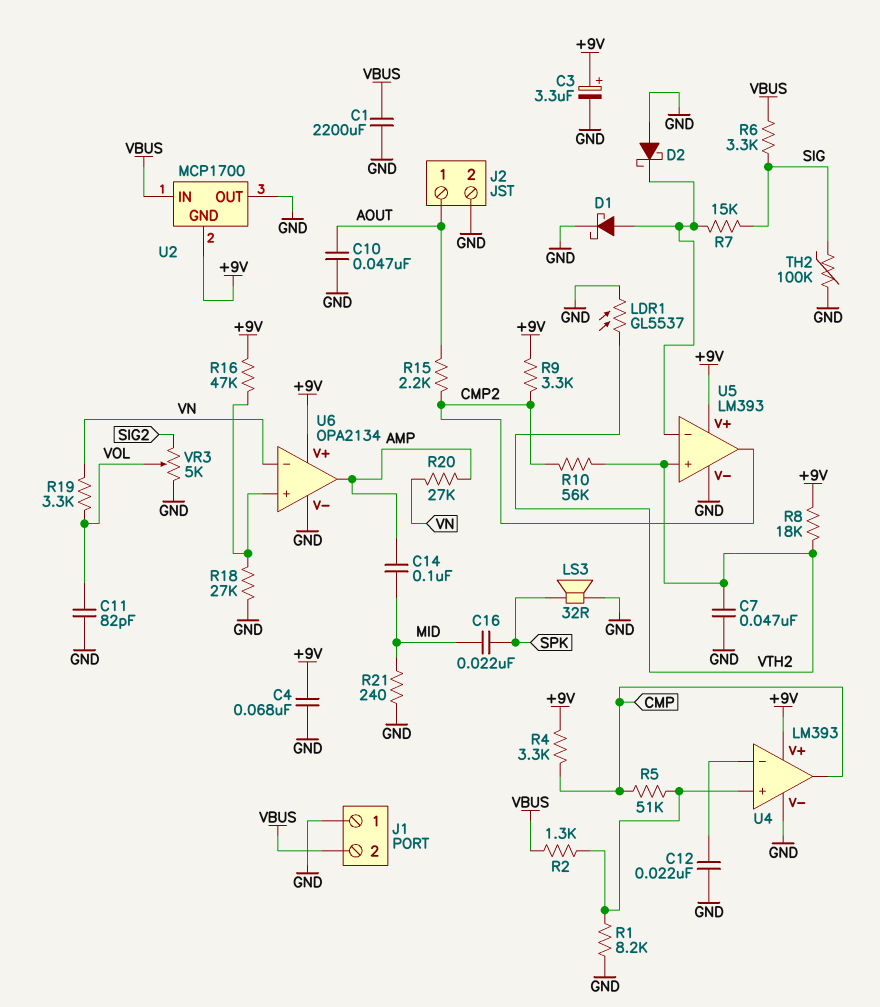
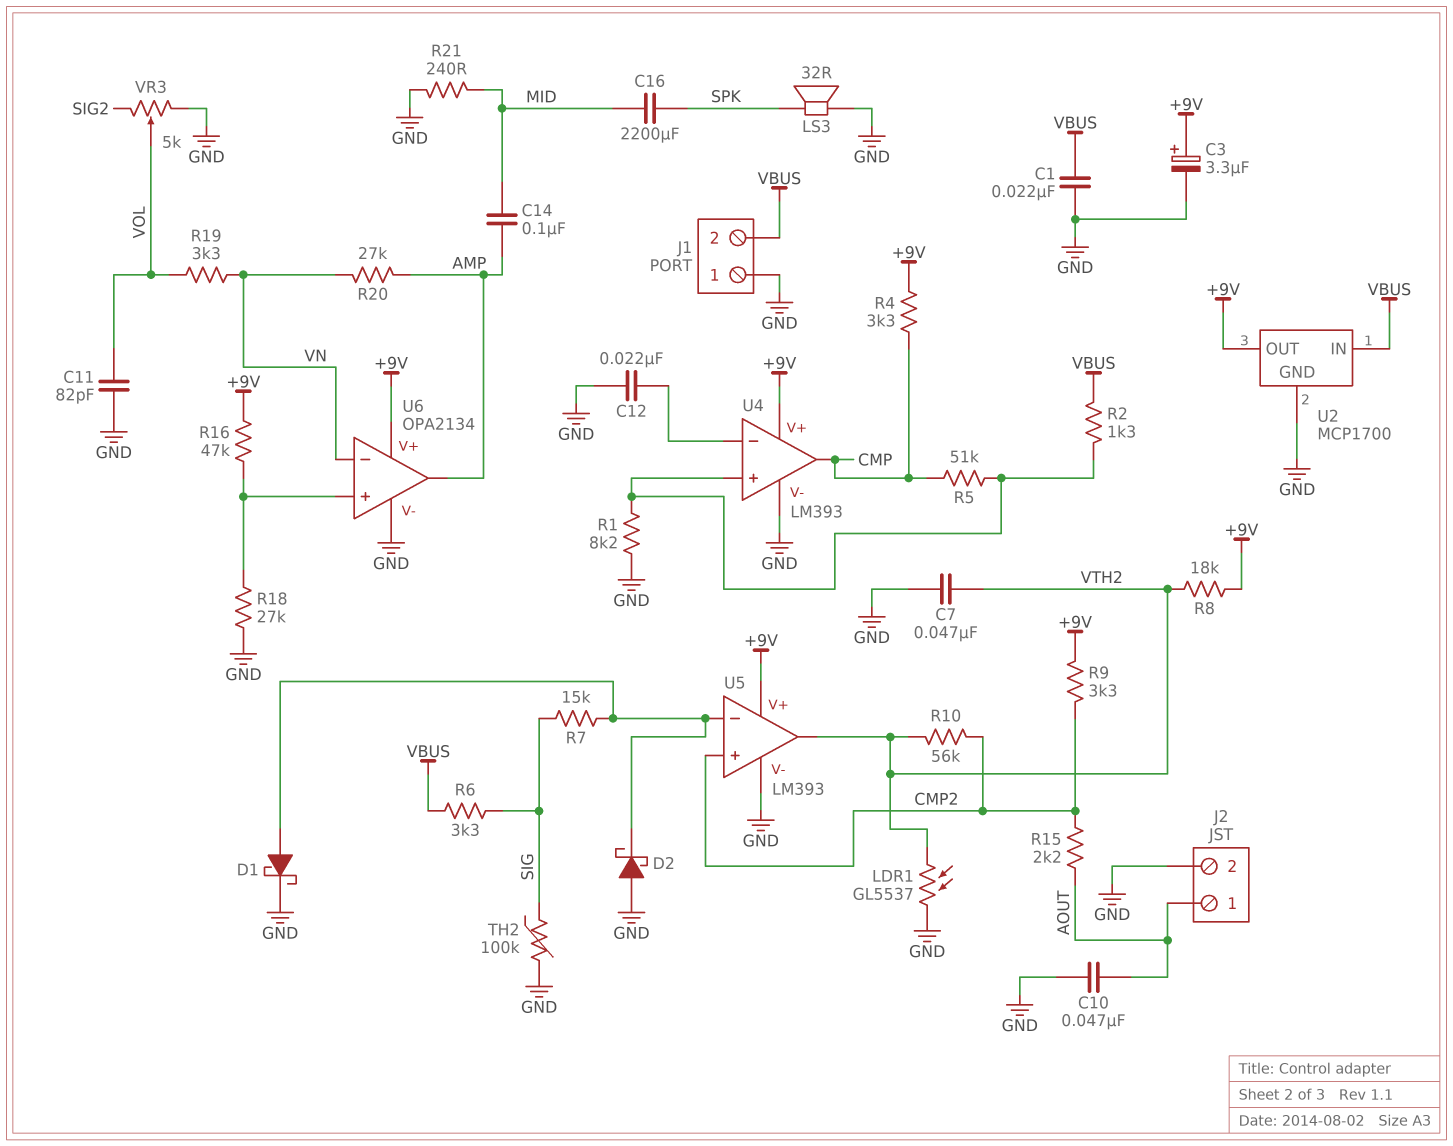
C1: 2200uF (GND, VBUS) -> 22nF (GND, VBUS)
C4: 68nF (+9V, GND) -> none
C16: 22nF (MID, SPK) -> 2200uF (MID, SPK)
U2 pin GND: +9V -> GND
U2 pin OUT: GND -> +9V
U5 pin in+: VTH2 -> CMP2
U5 pin out: CMP2 -> VTH2

